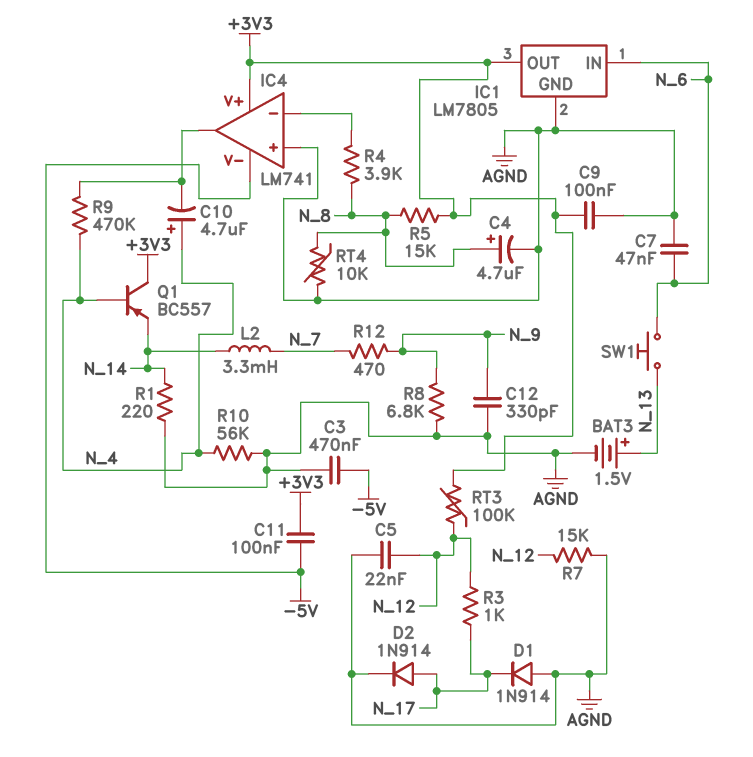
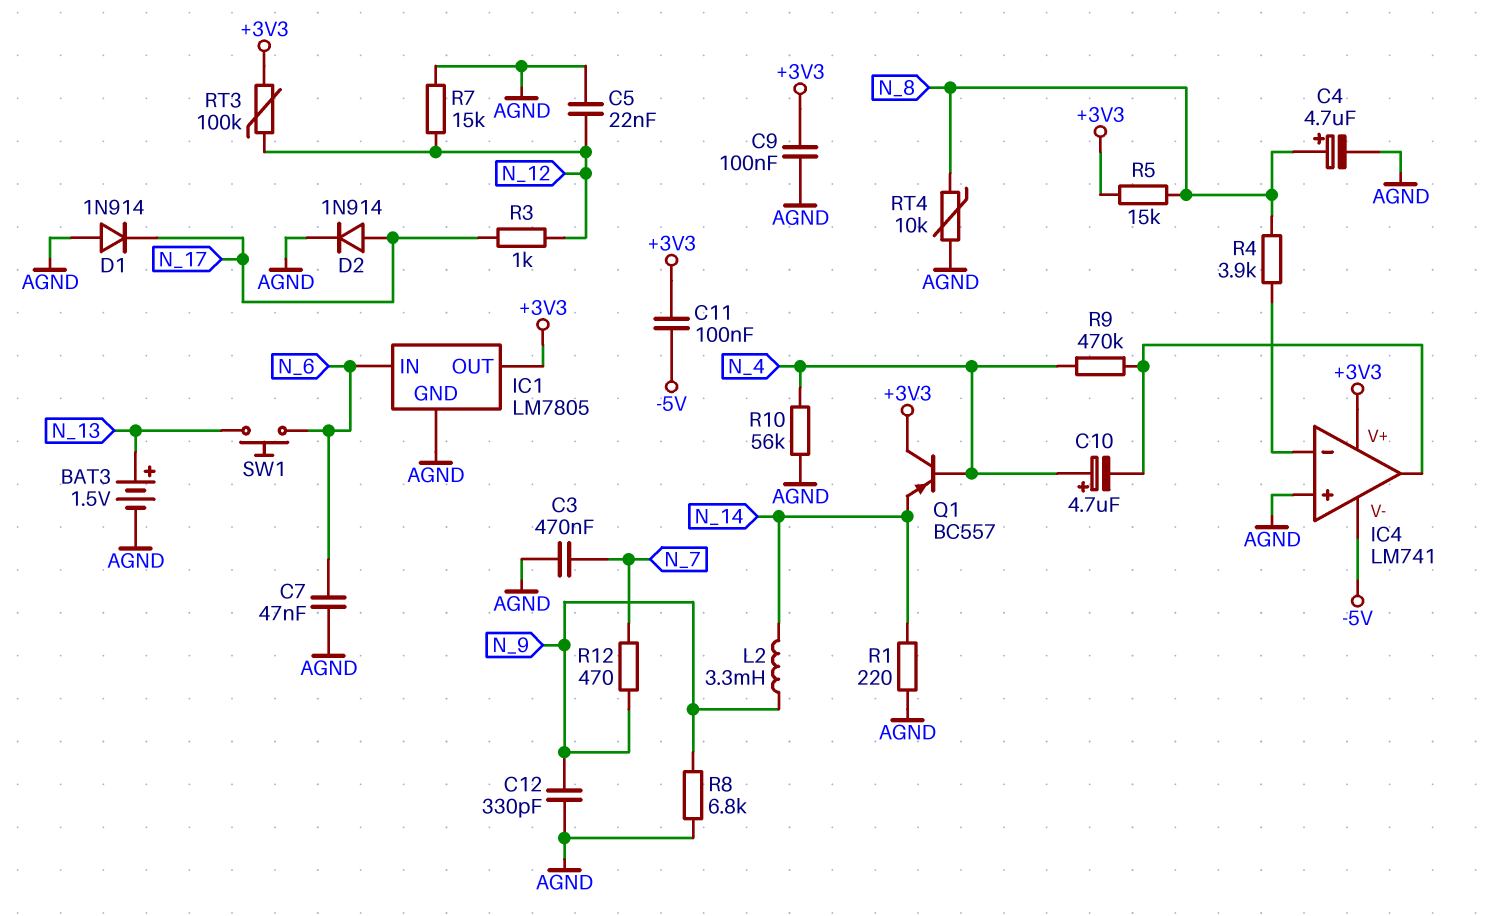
C3: 470nF (-5V, AGND) -> 470nF (AGND, N_7)
L2: 3.3mH (N_7, N_14) -> 3.3mH (N_9, N_14)

